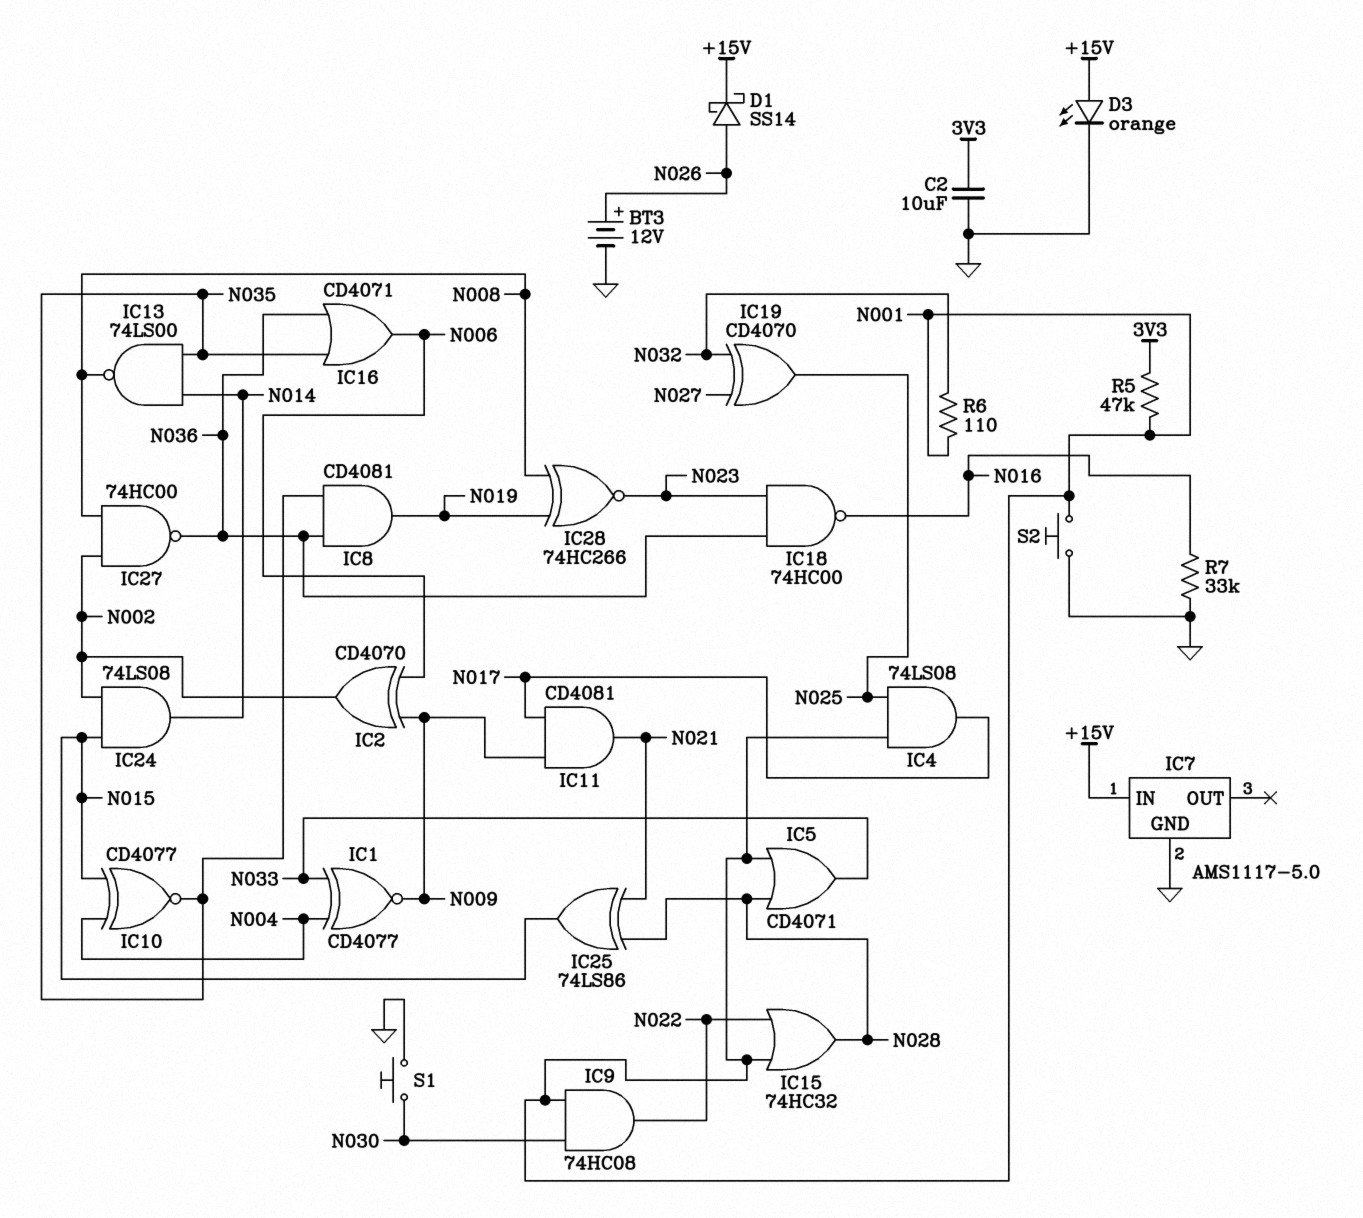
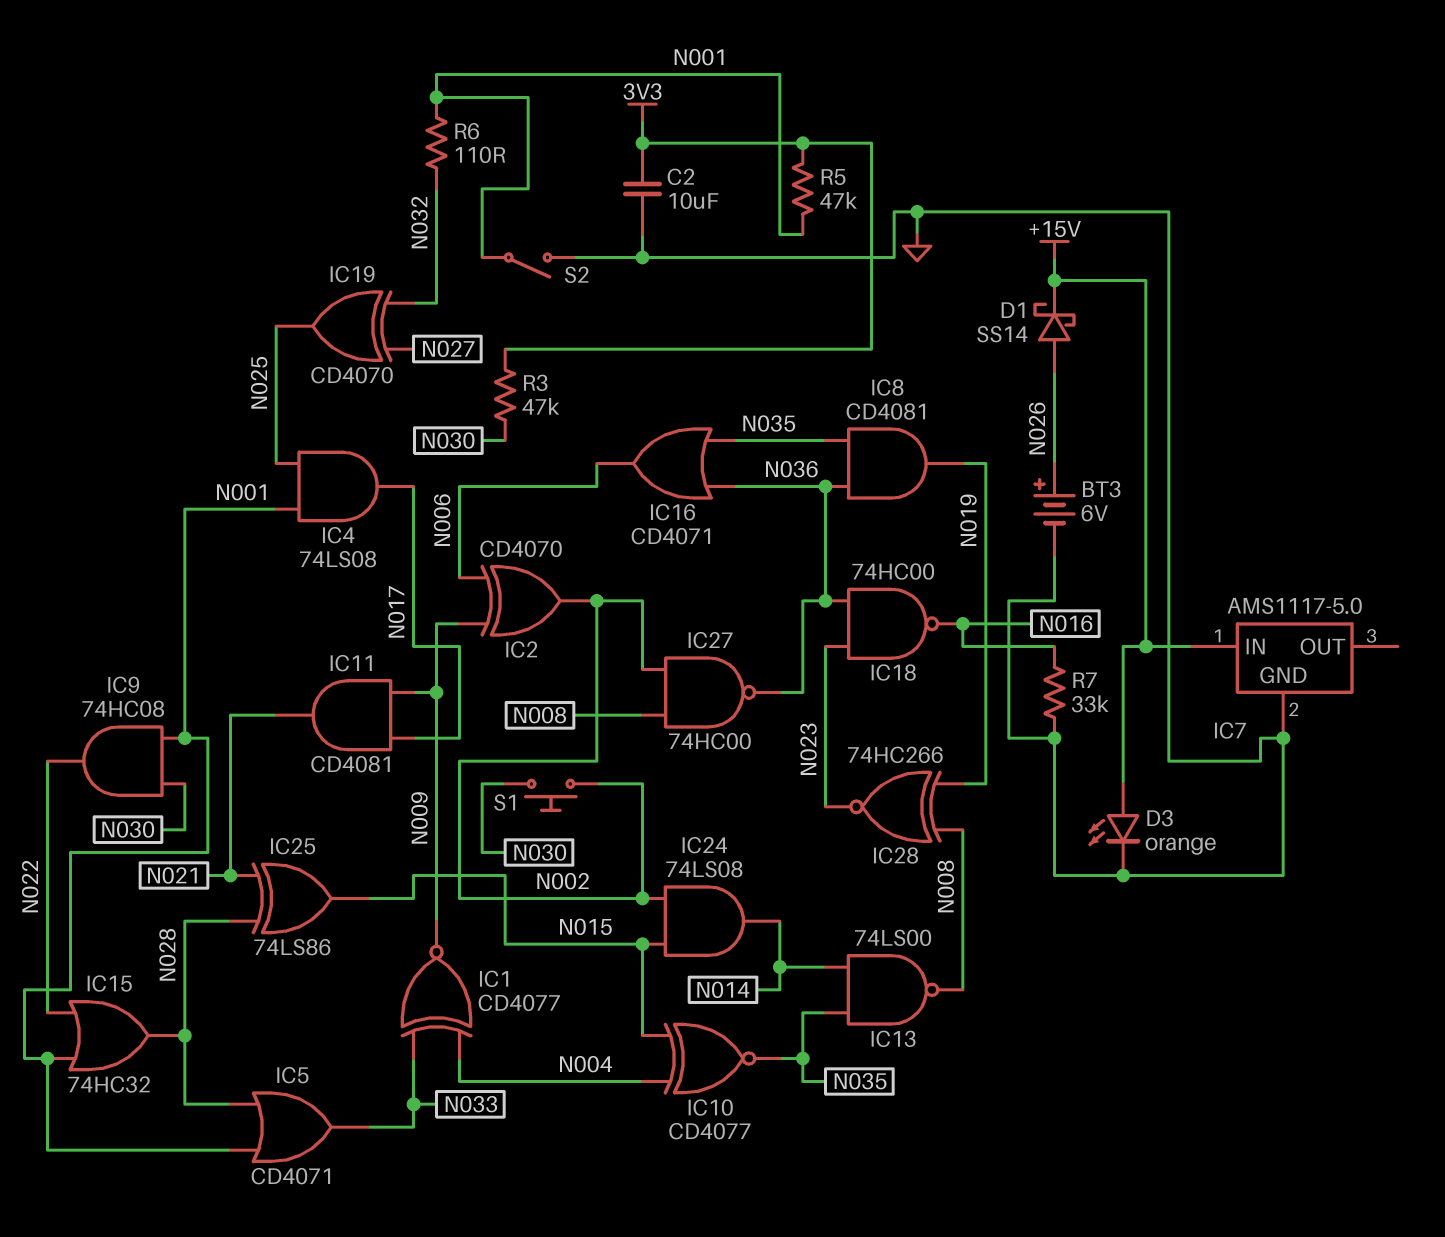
BT3: 12V (plus N026, minus GND) -> 6V (plus N026, minus GND)
R3: none -> 47k (3V3, N030)
S1: button (GND, N030) -> button (N002, N030)
S2: button (GND, N001) -> switch (GND, N001)

